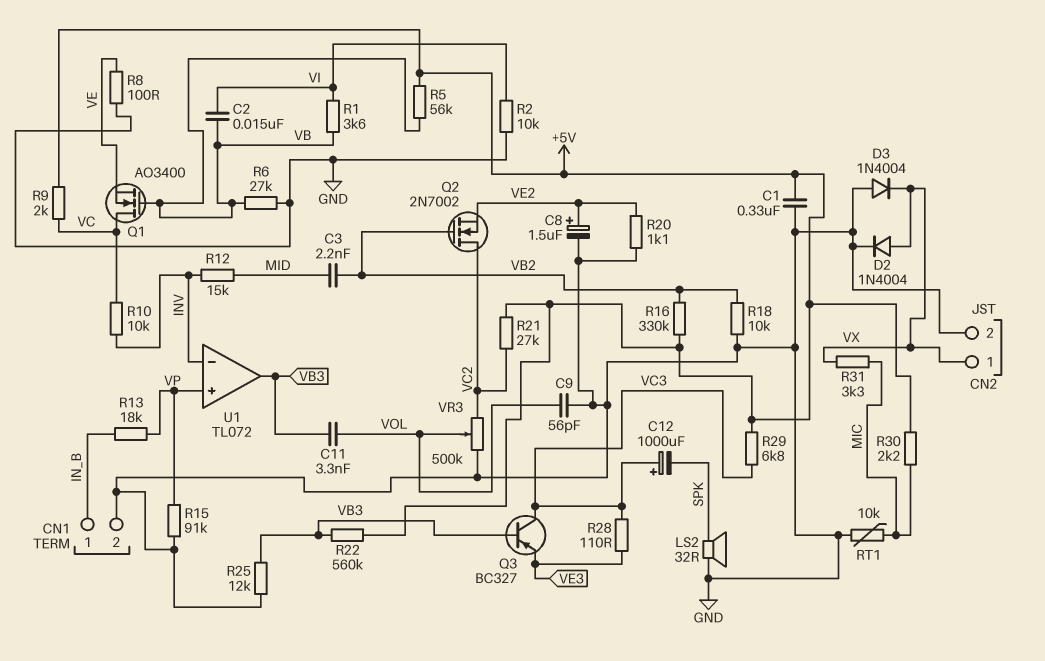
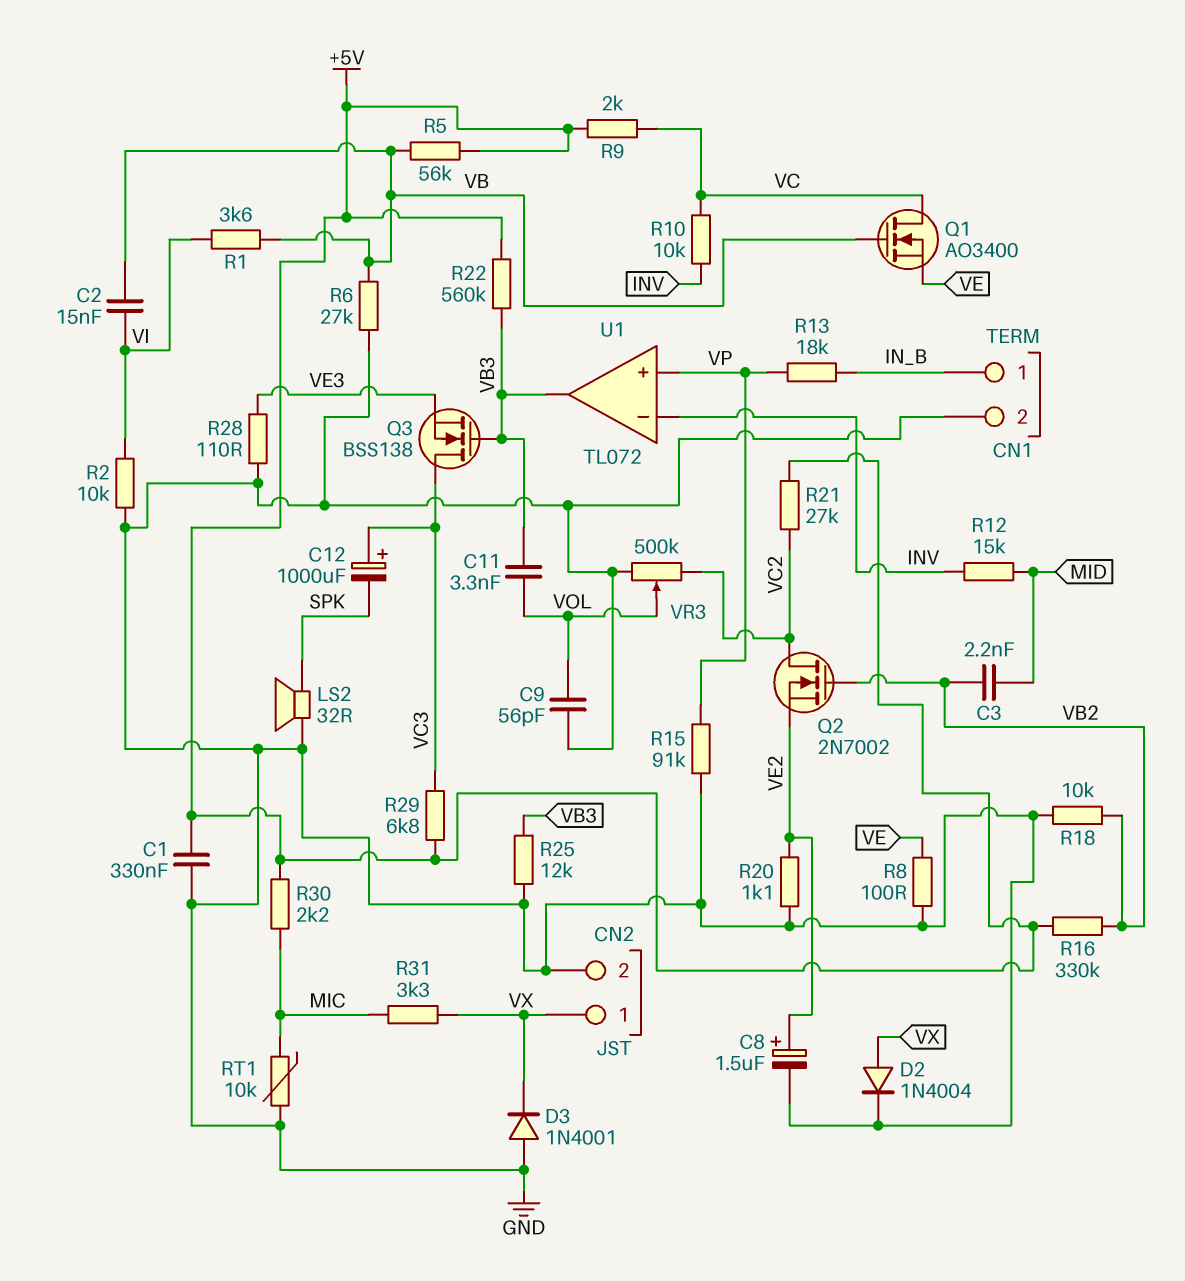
D3: diode 1N4004 (A GND, K VX) -> diode 1N4001 (A GND, K VX)
Q3: PNP BC327 (B VB3, C VC3, E VE3) -> NMOS BSS138 (G VB3, D VC3, S VE3)
R28: 110 (VC3, VE3) -> 110 (GND, VE3)

